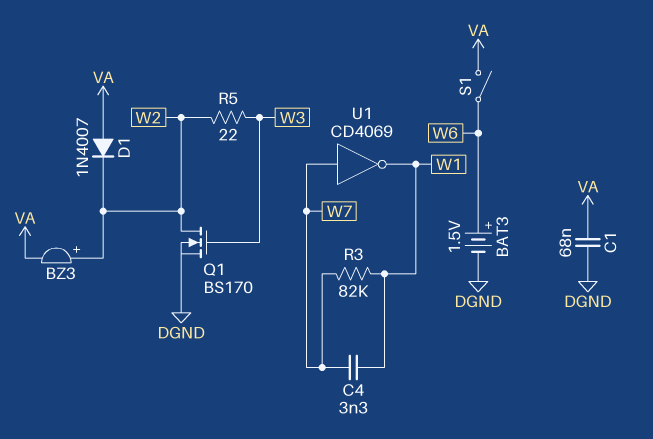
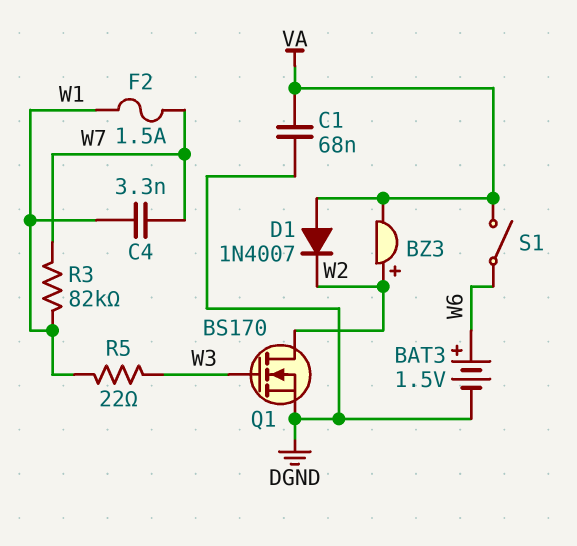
F2: none -> 1.5A (W1, W7)
R5: 22 (W2, W3) -> 22 (W1, W3)
U1: NOT CD4069 (in W7, out W1) -> none

